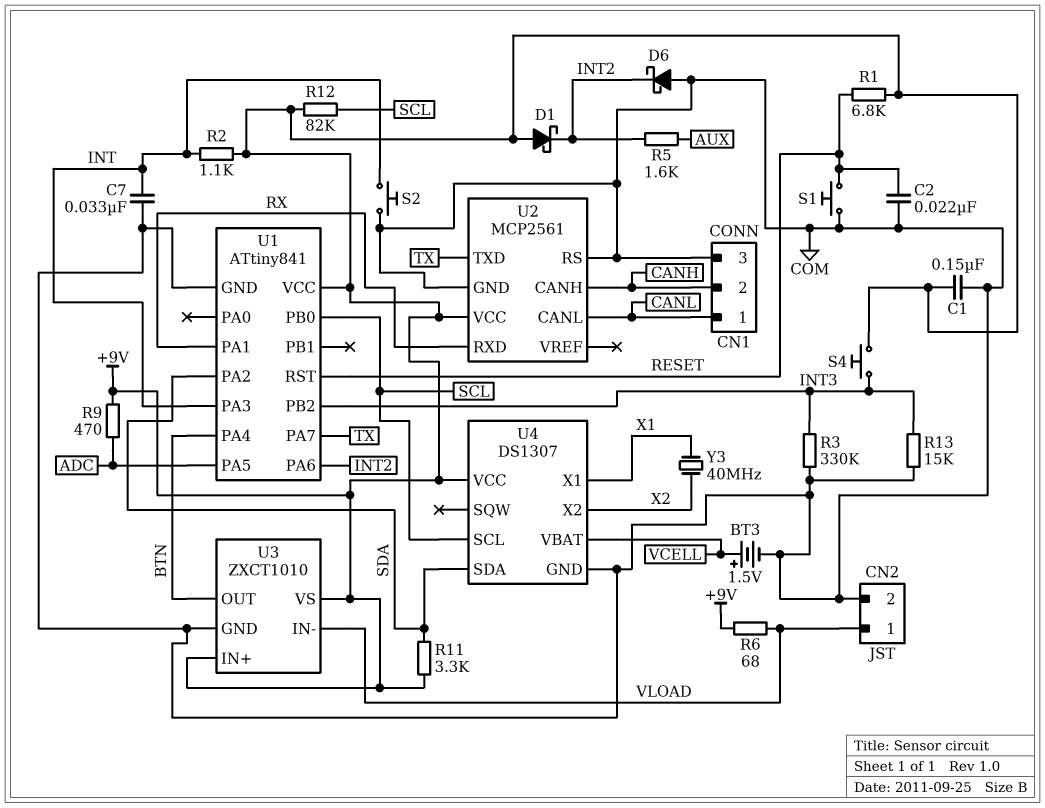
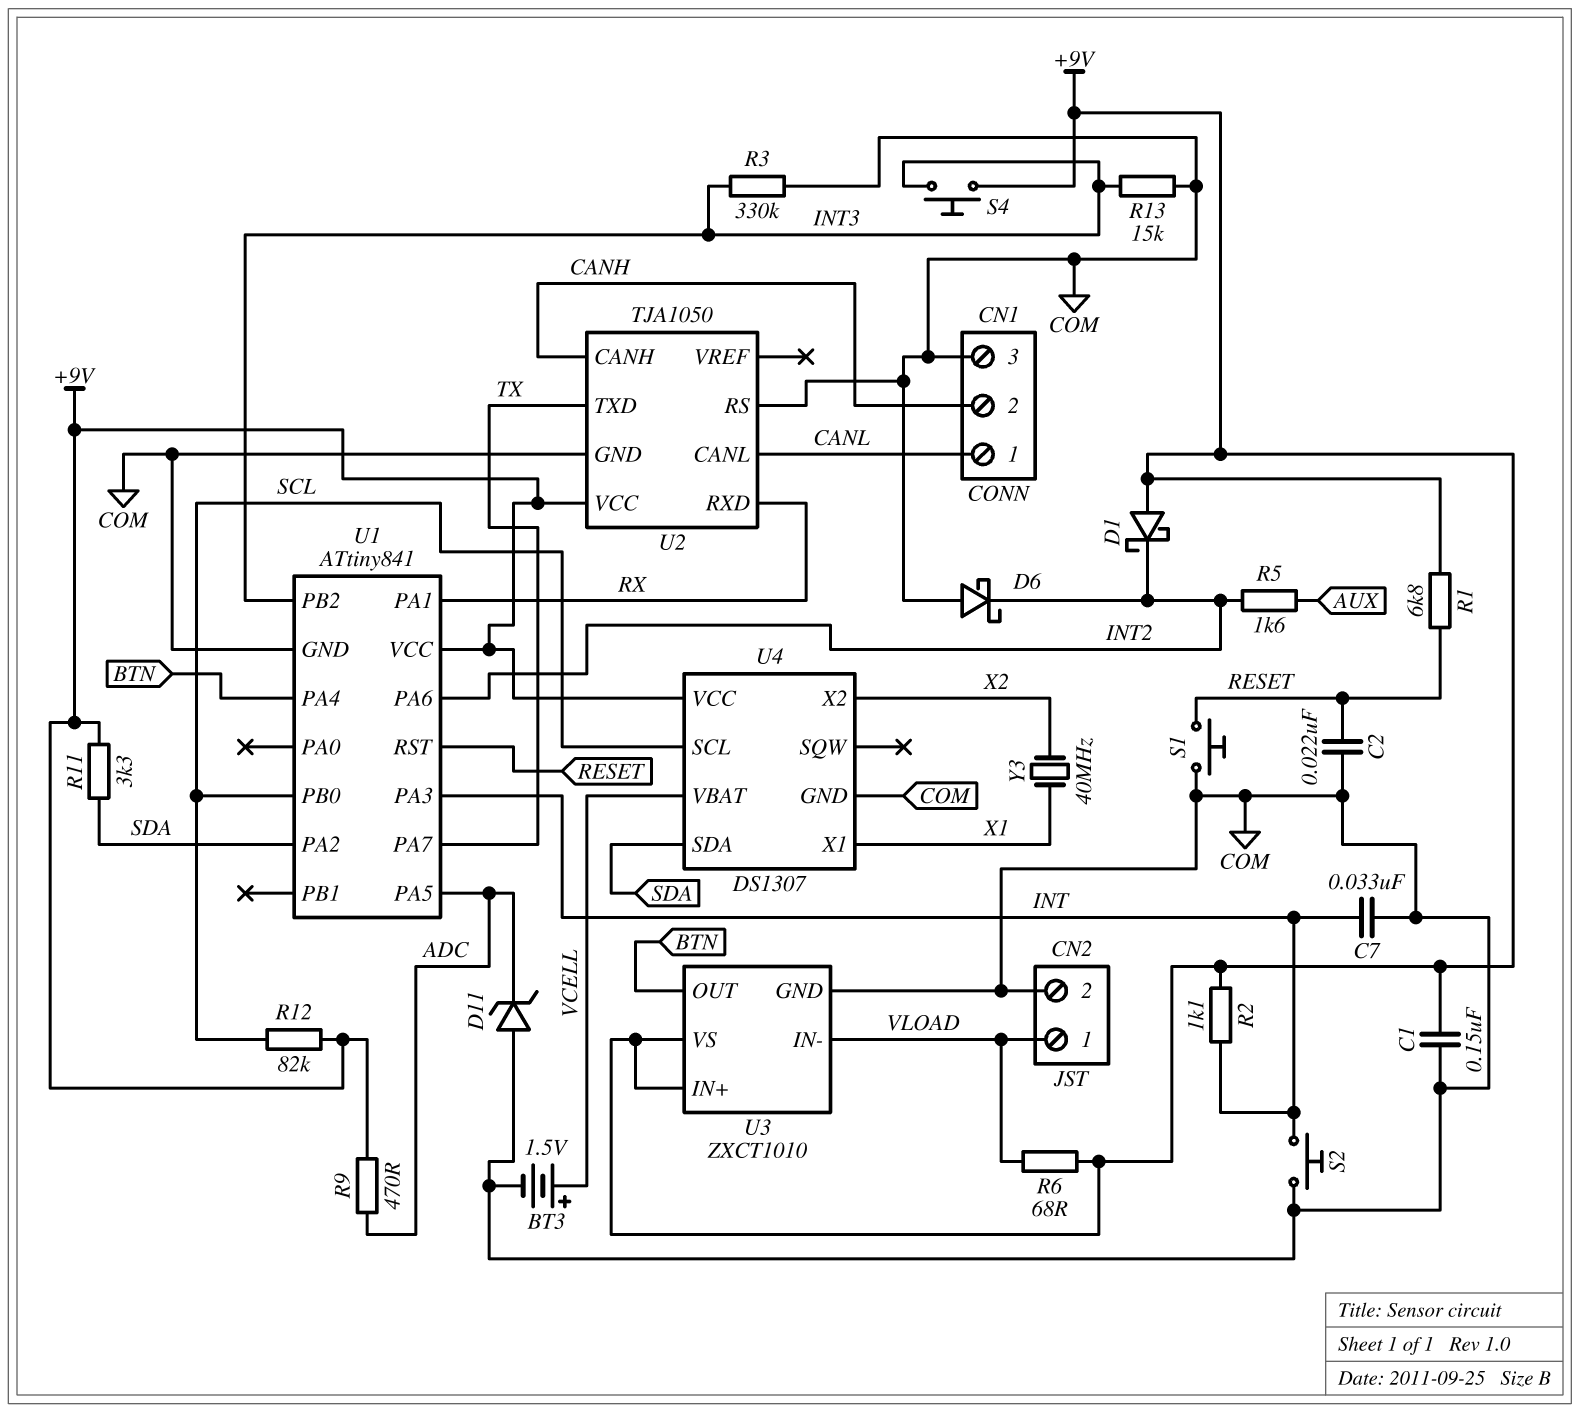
D11: none -> zener (A COM, K ADC)
U2: MCP2561 -> TJA1050

